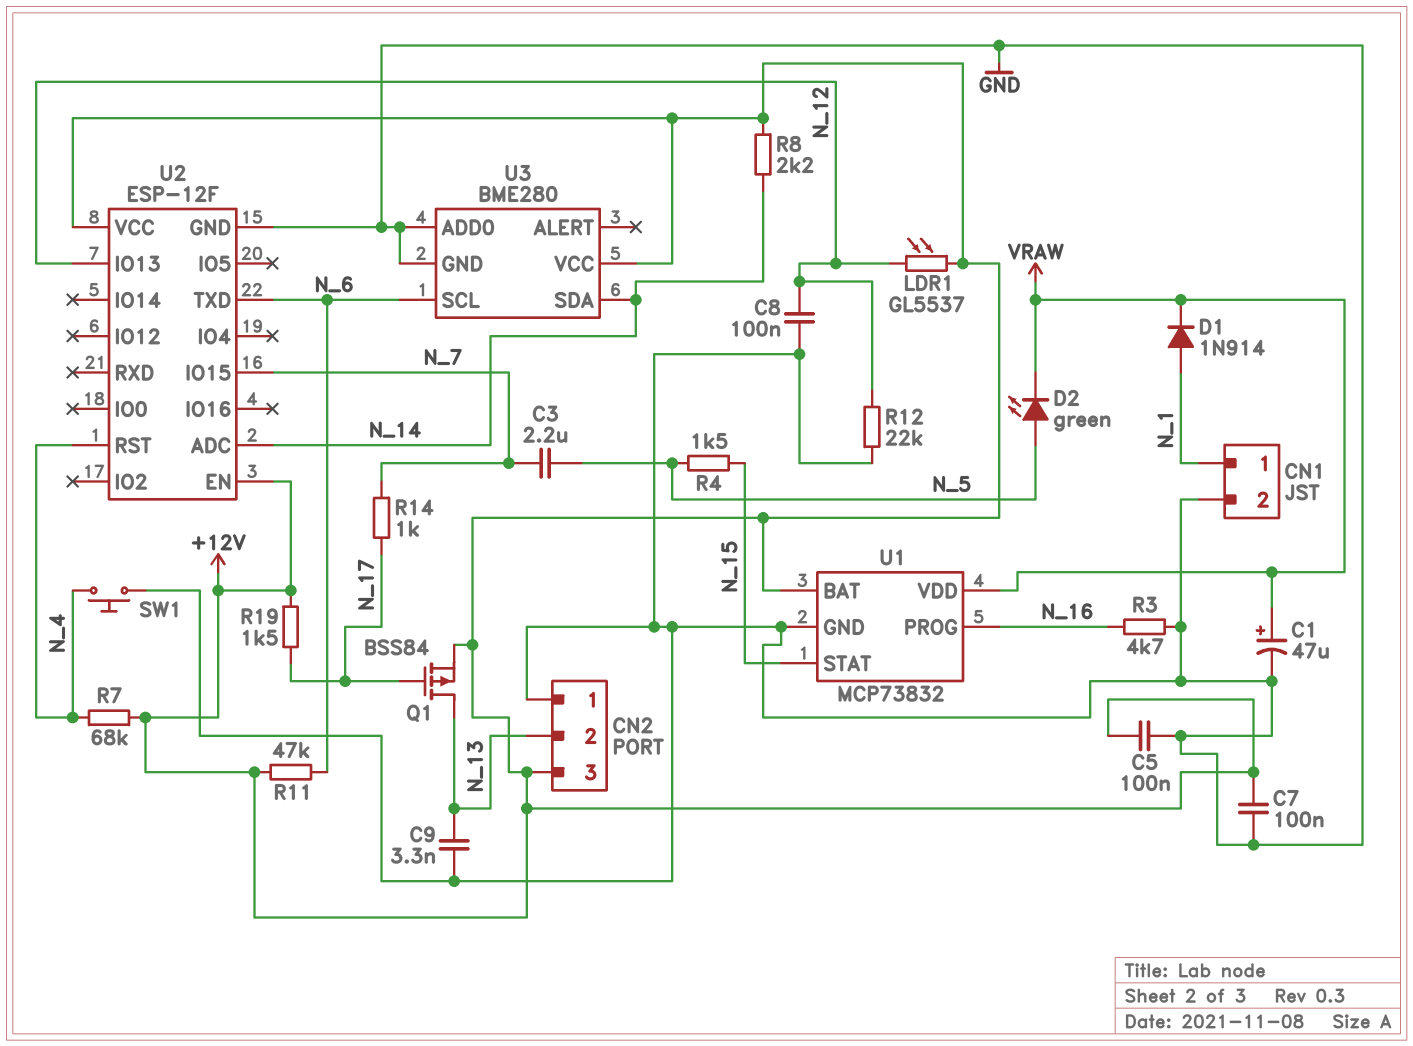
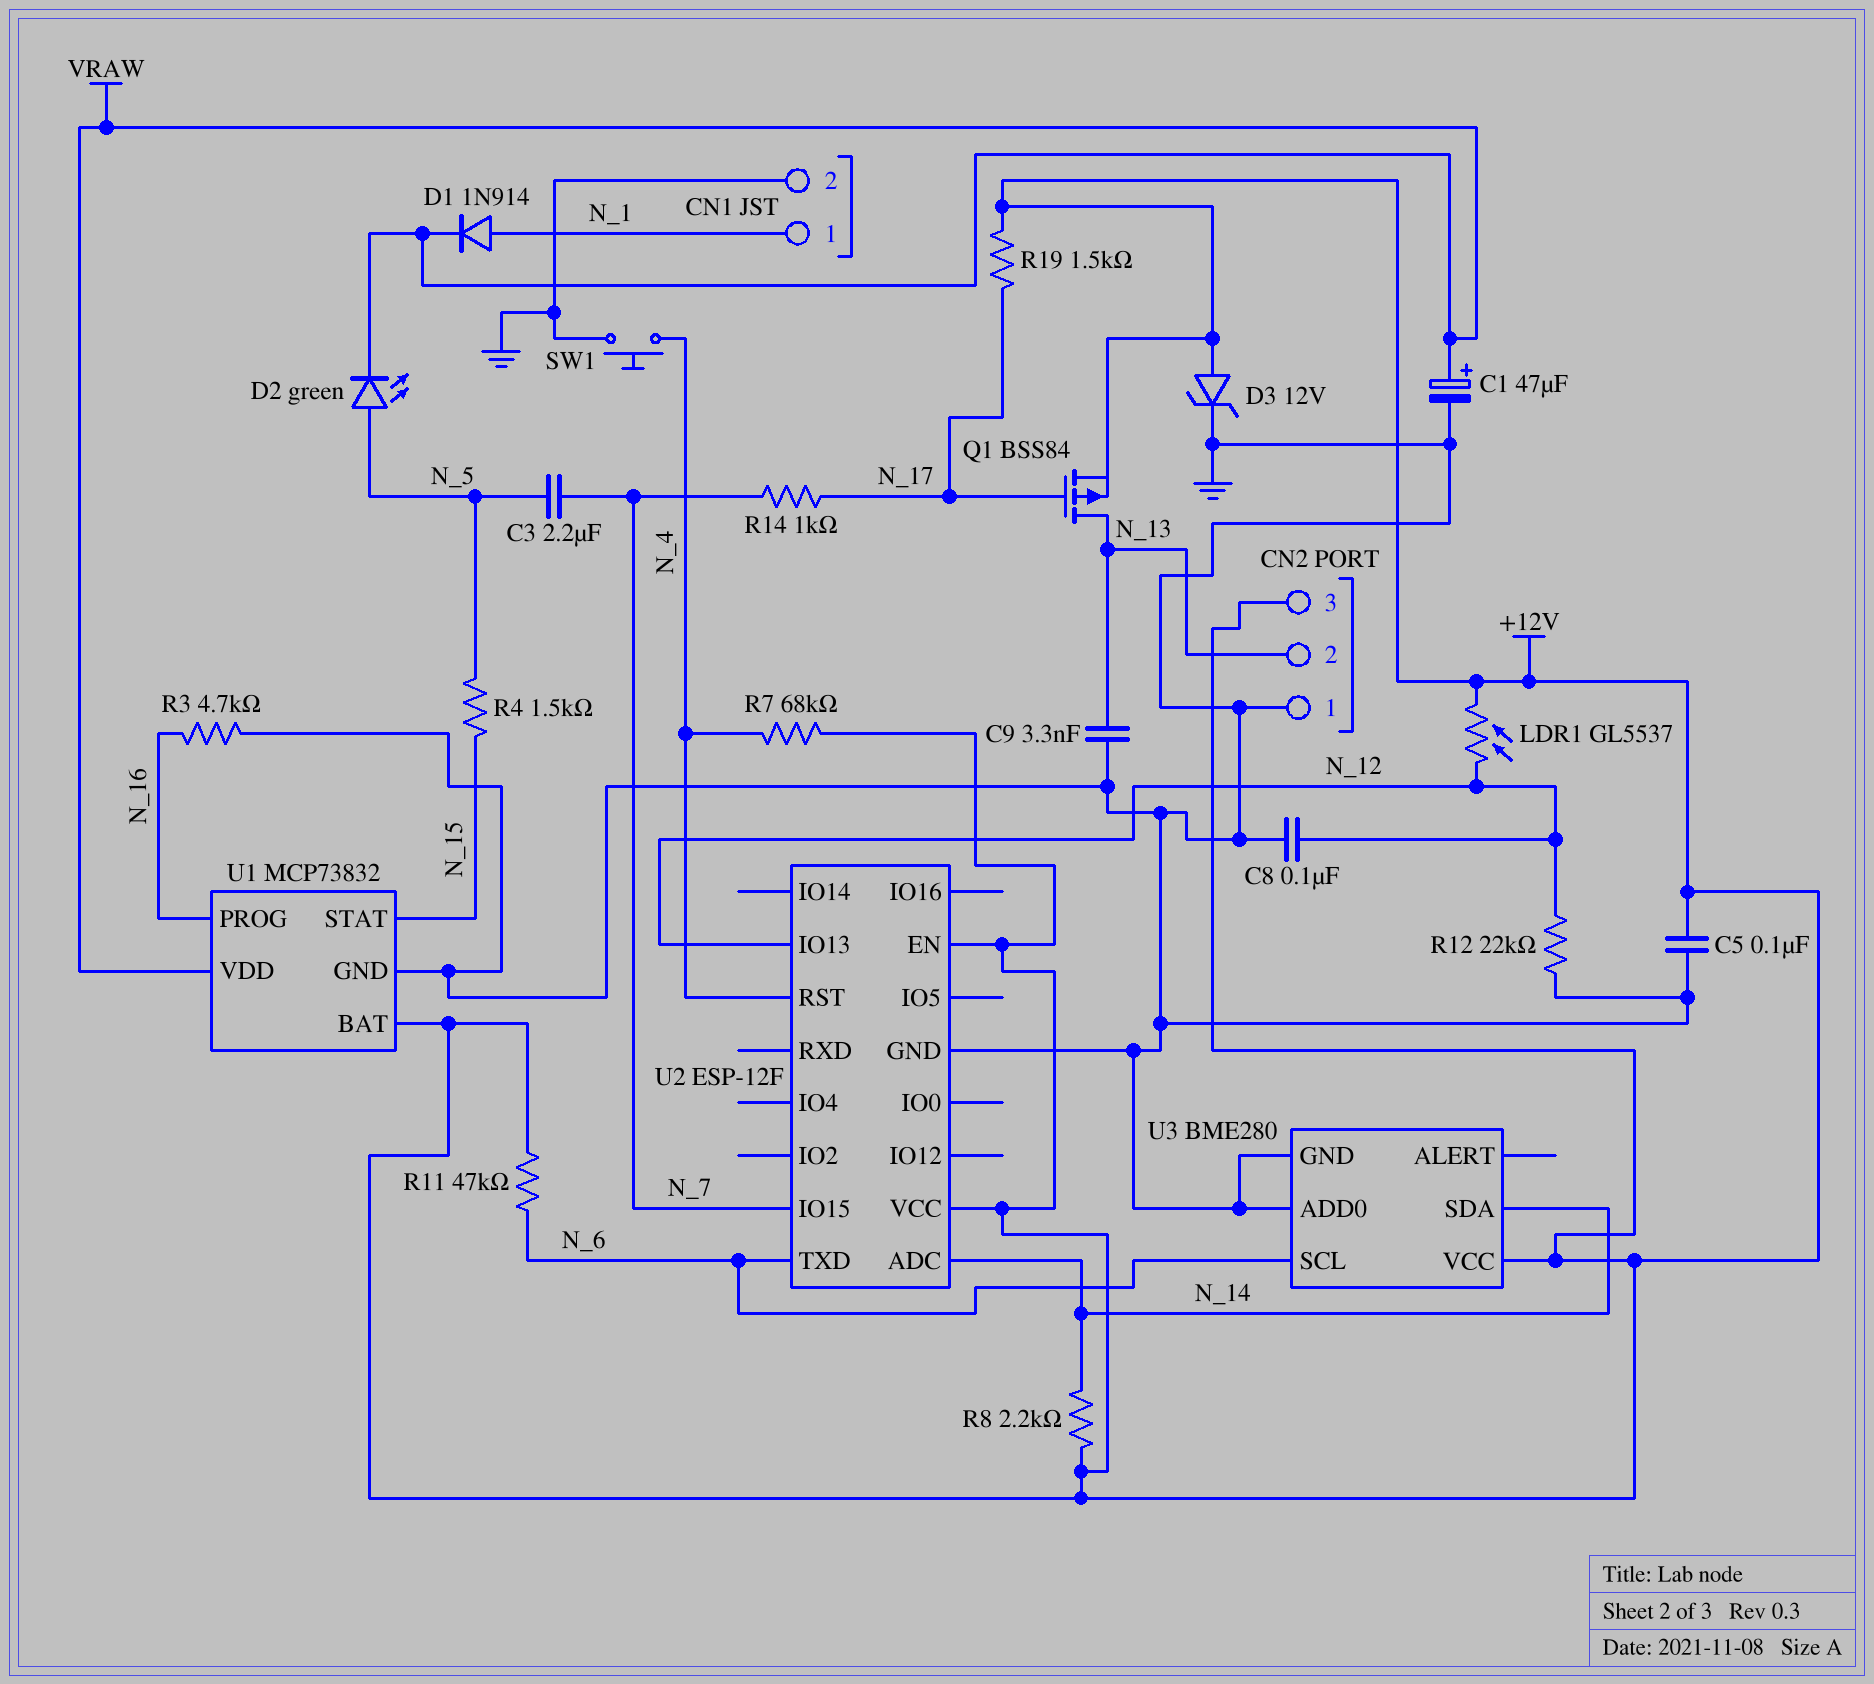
C7: 100nF (+12V, GND) -> none
D3: none -> zener 12V (A +12V, K GND)

